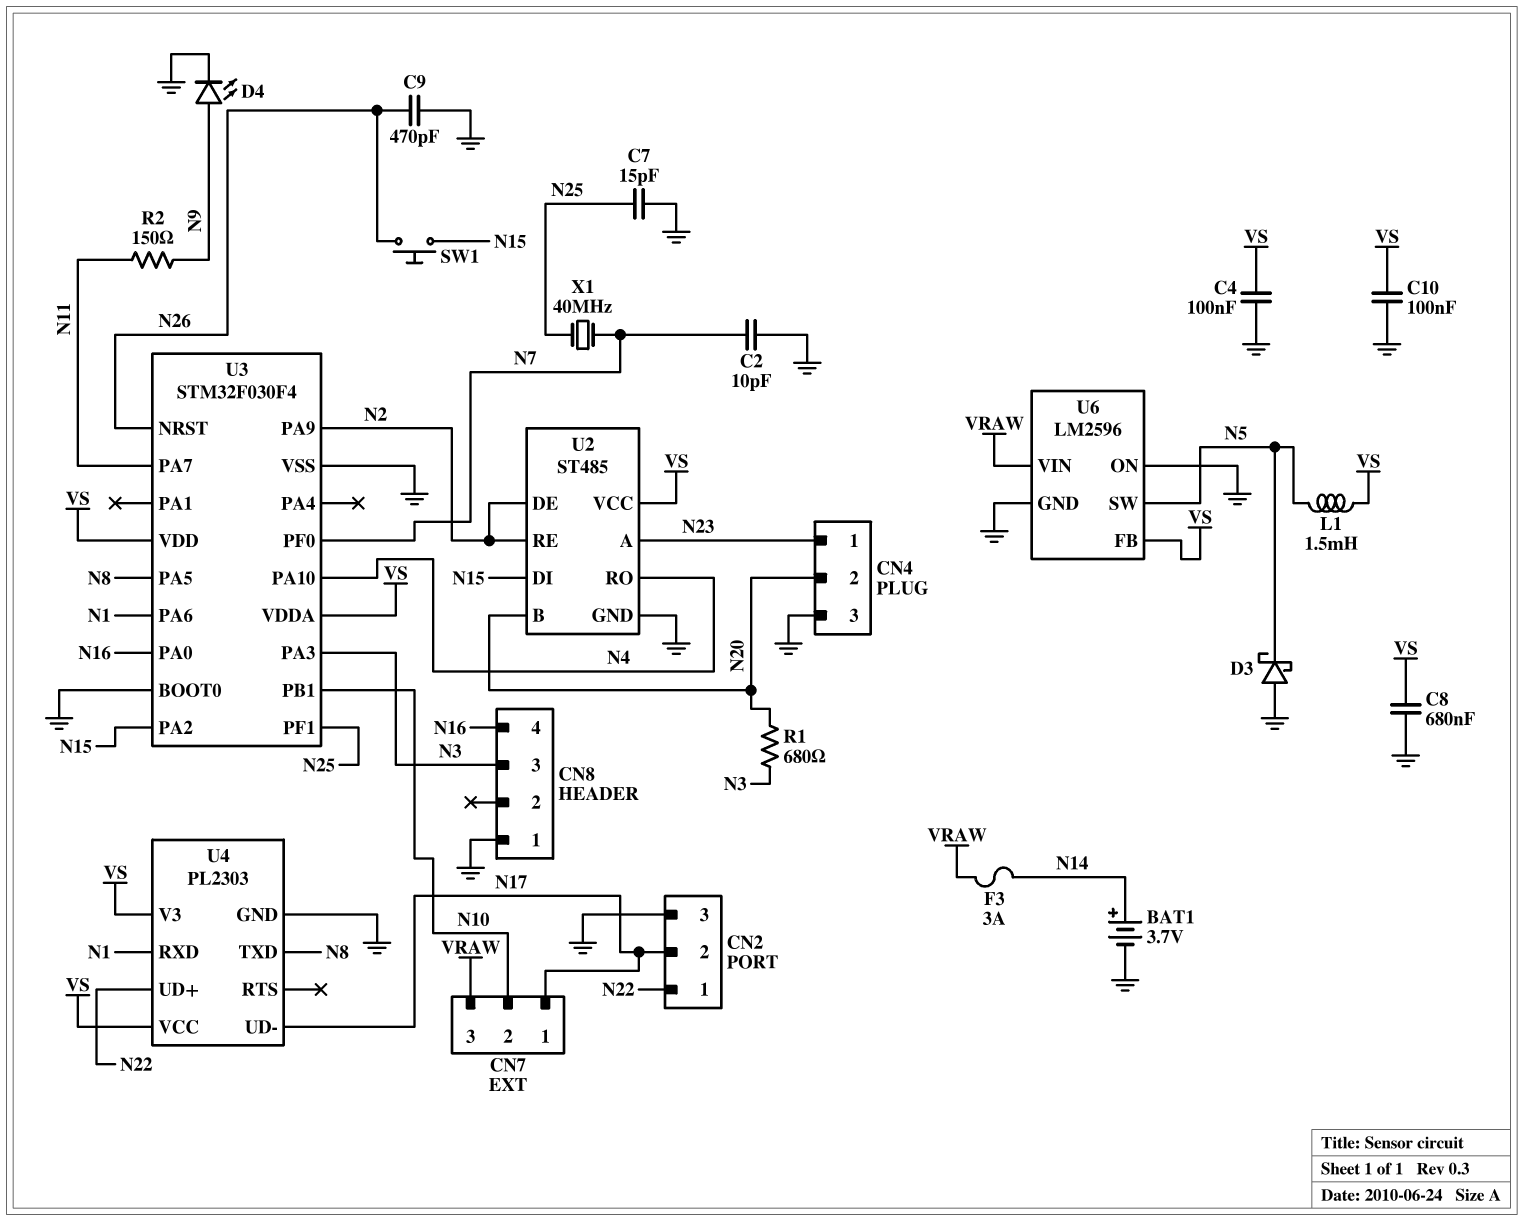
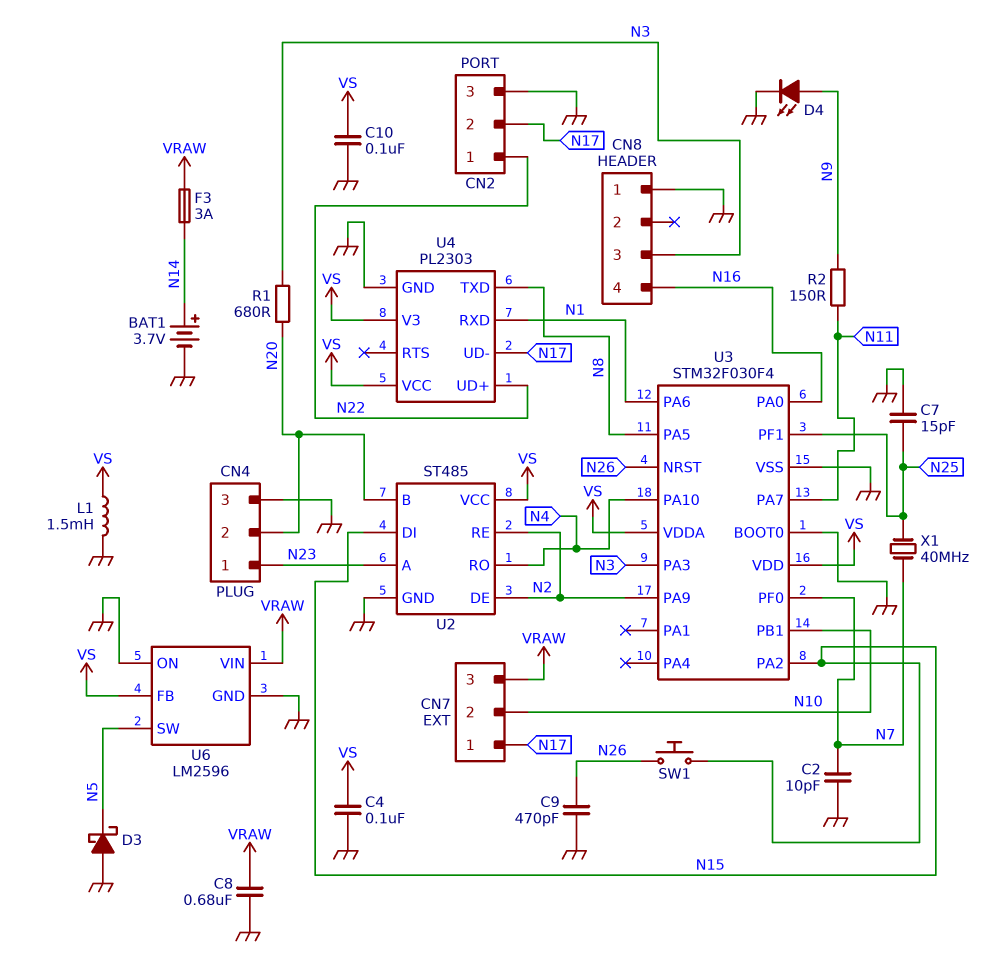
C8: 680nF (GND, VS) -> 680nF (GND, VRAW)
L1: 1.5mH (N5, VS) -> 1.5mH (GND, VS)

